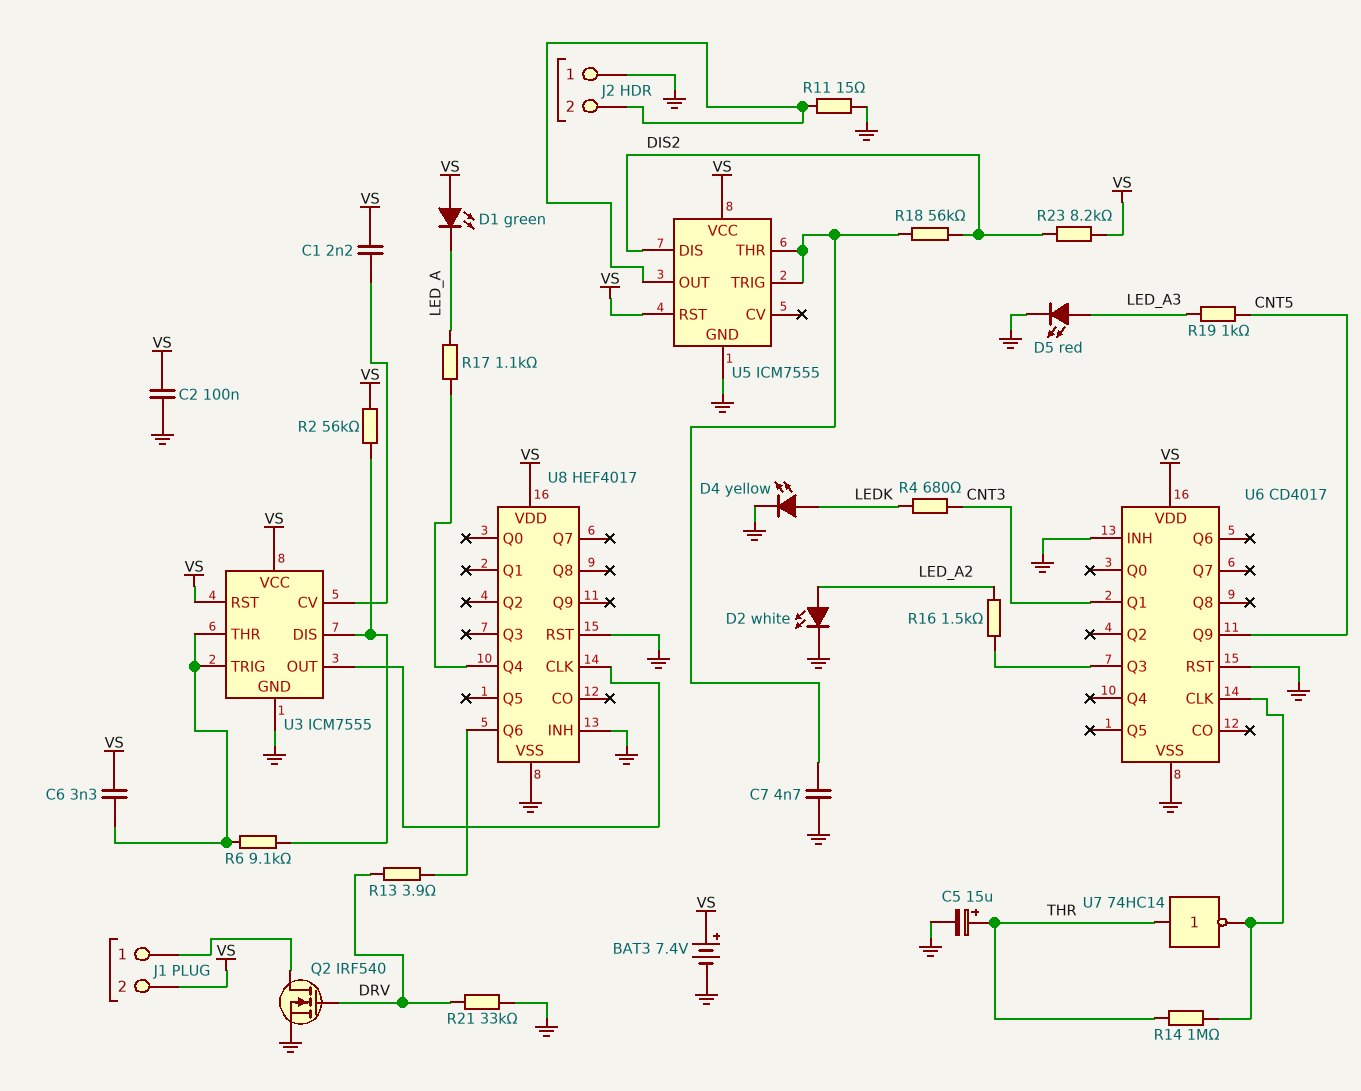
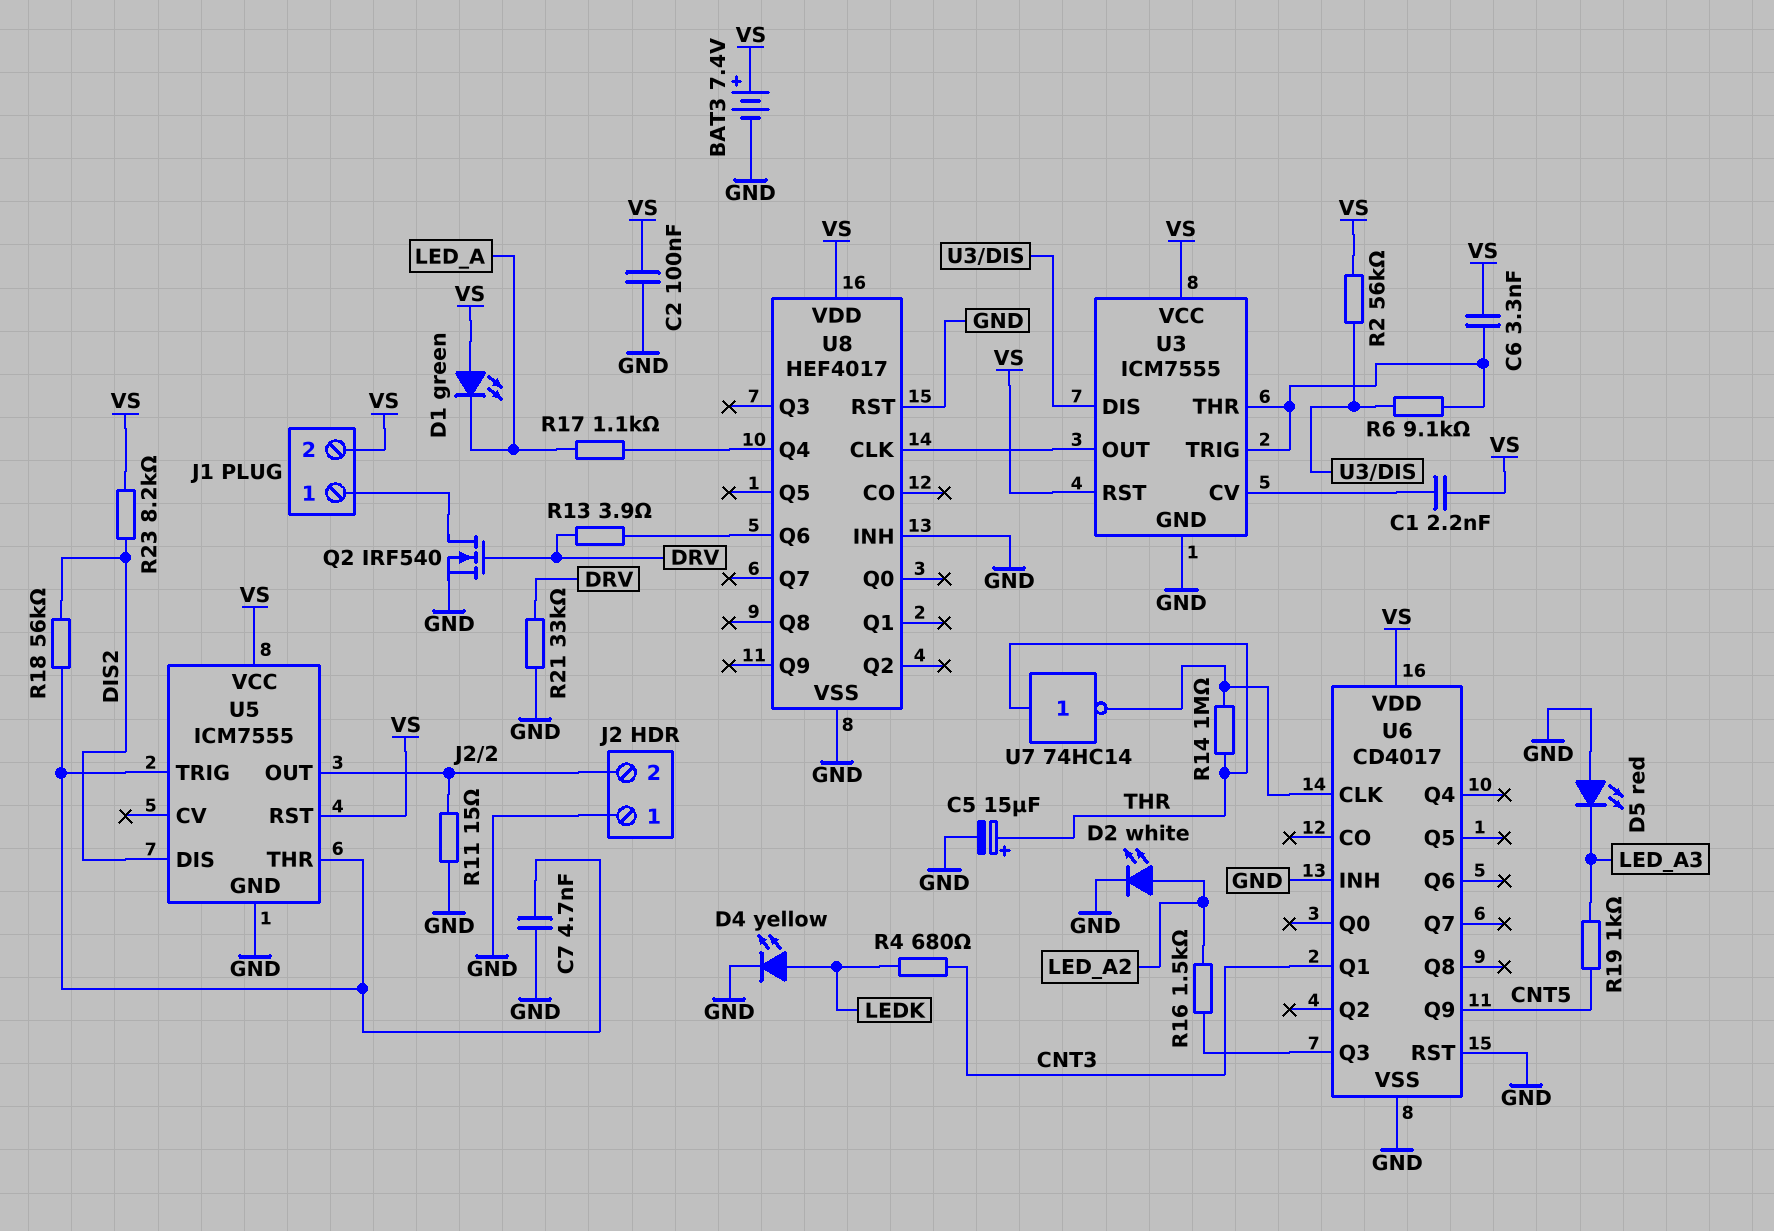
D5: LED red (A LED_A3, K GND) -> LED red (A GND, K LED_A3)

